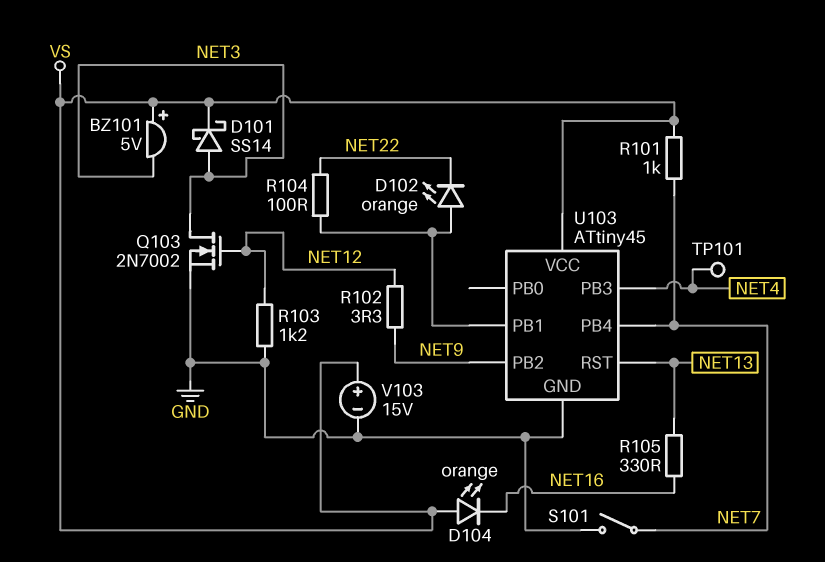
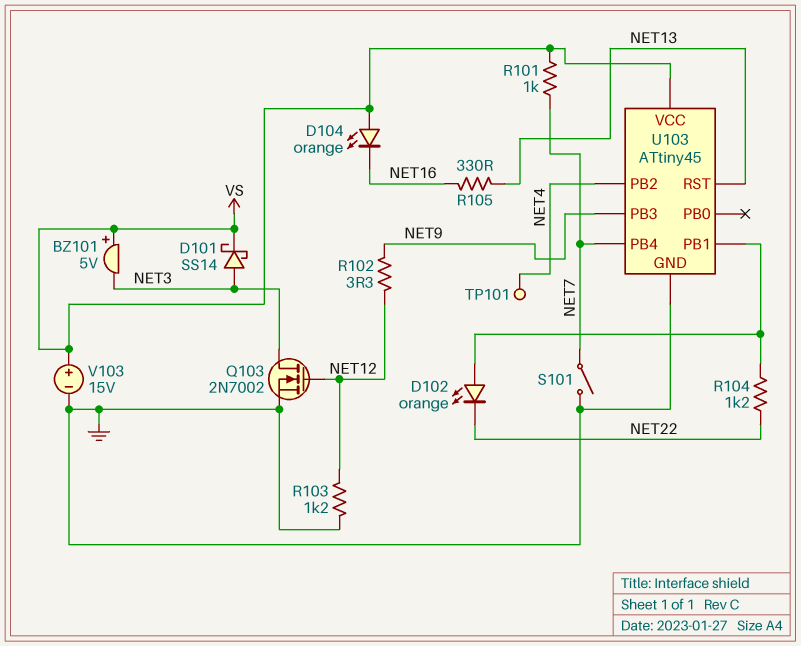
R104: 100 (NET22, U103/PB1) -> 1.2k (NET22, U103/PB1)
U103 pin PB2: NET9 -> NET4
U103 pin PB3: NET4 -> NET9

